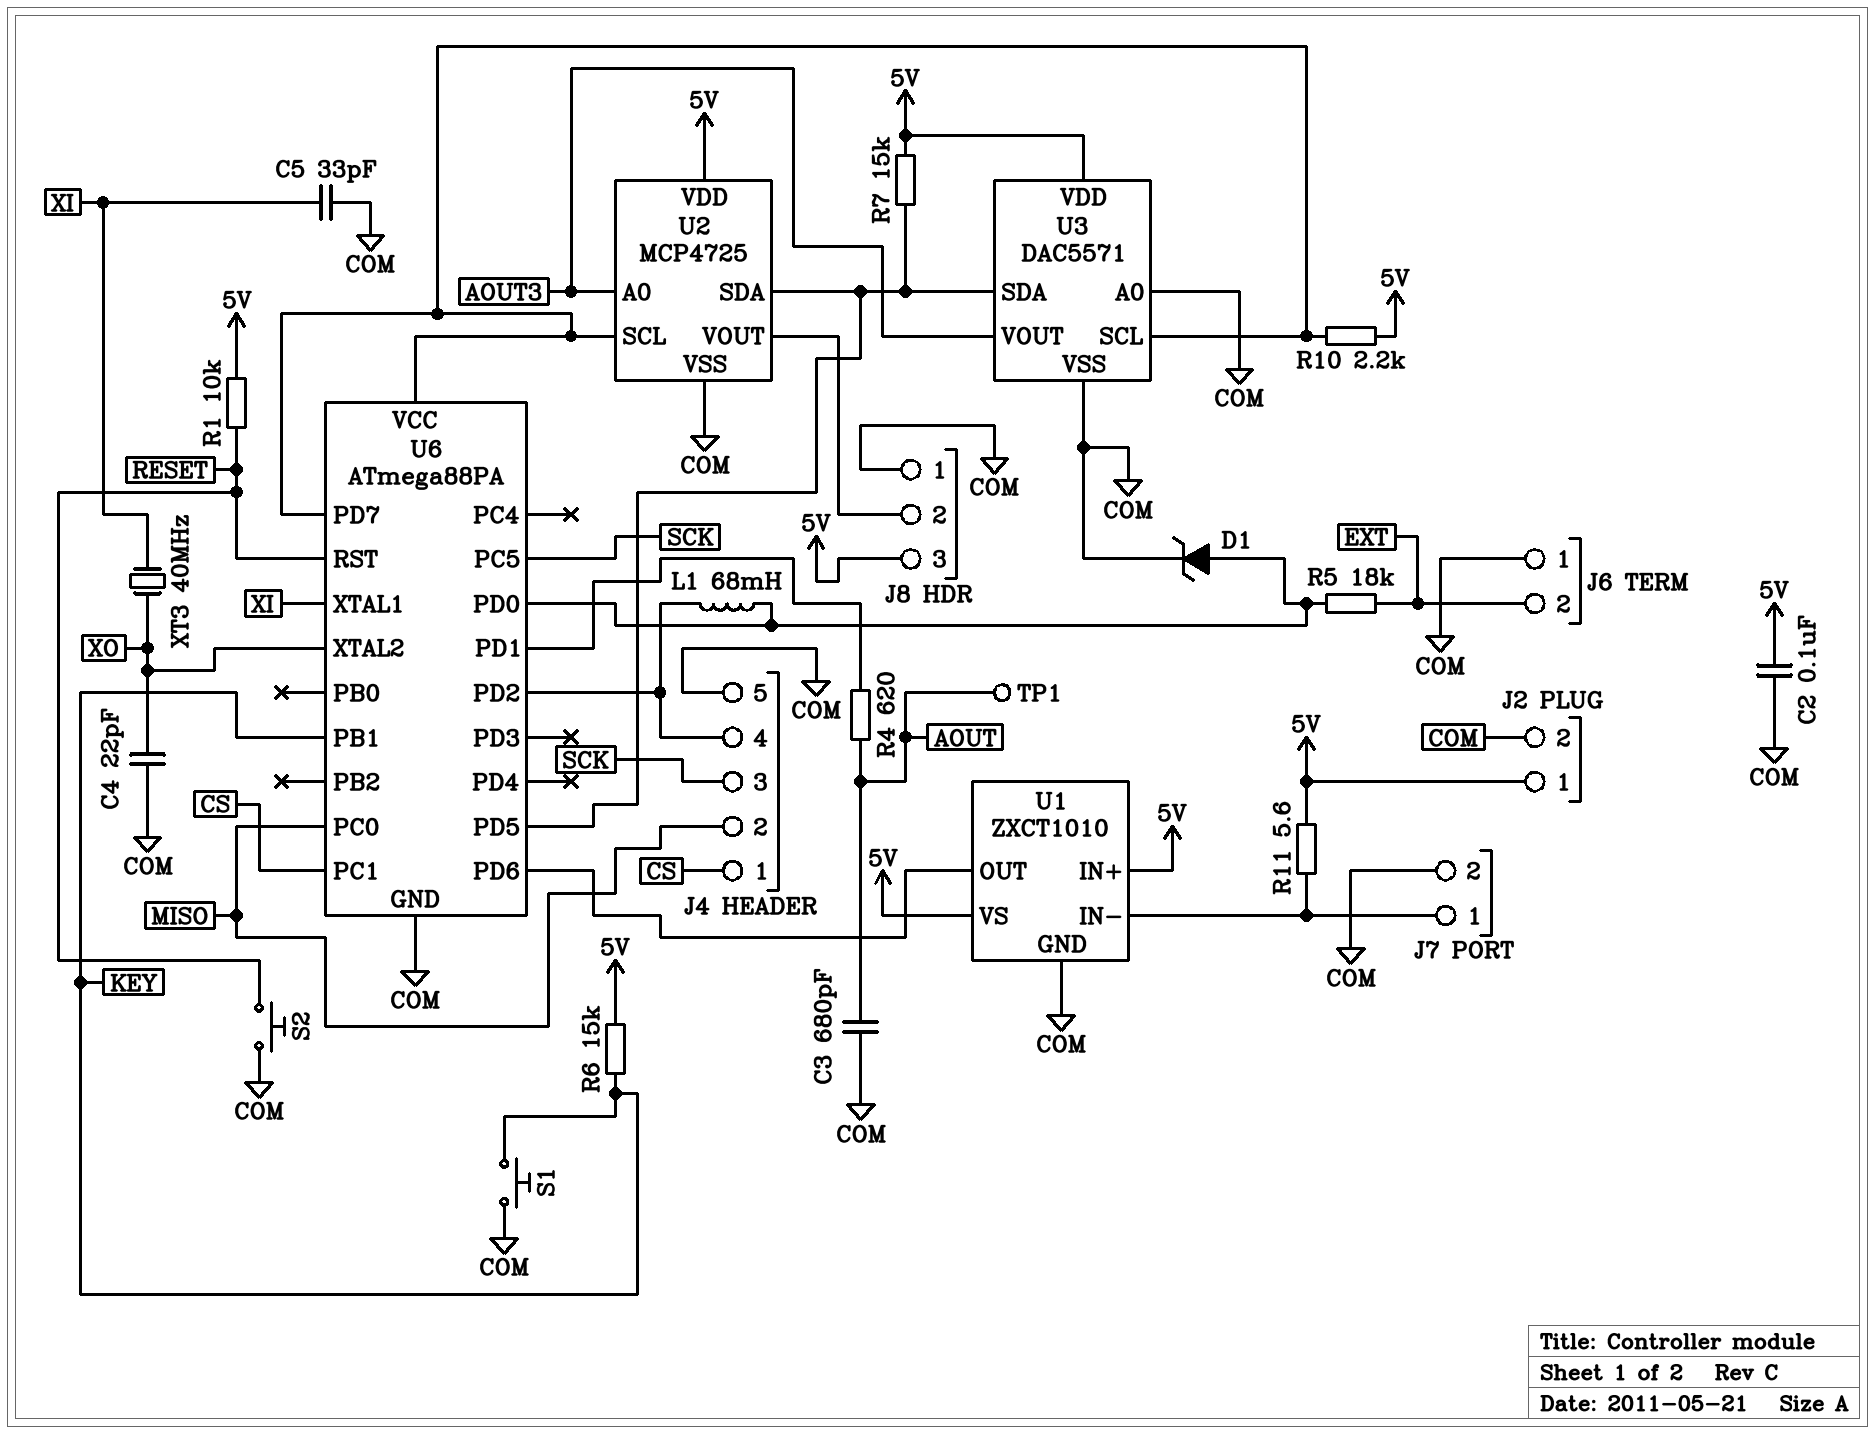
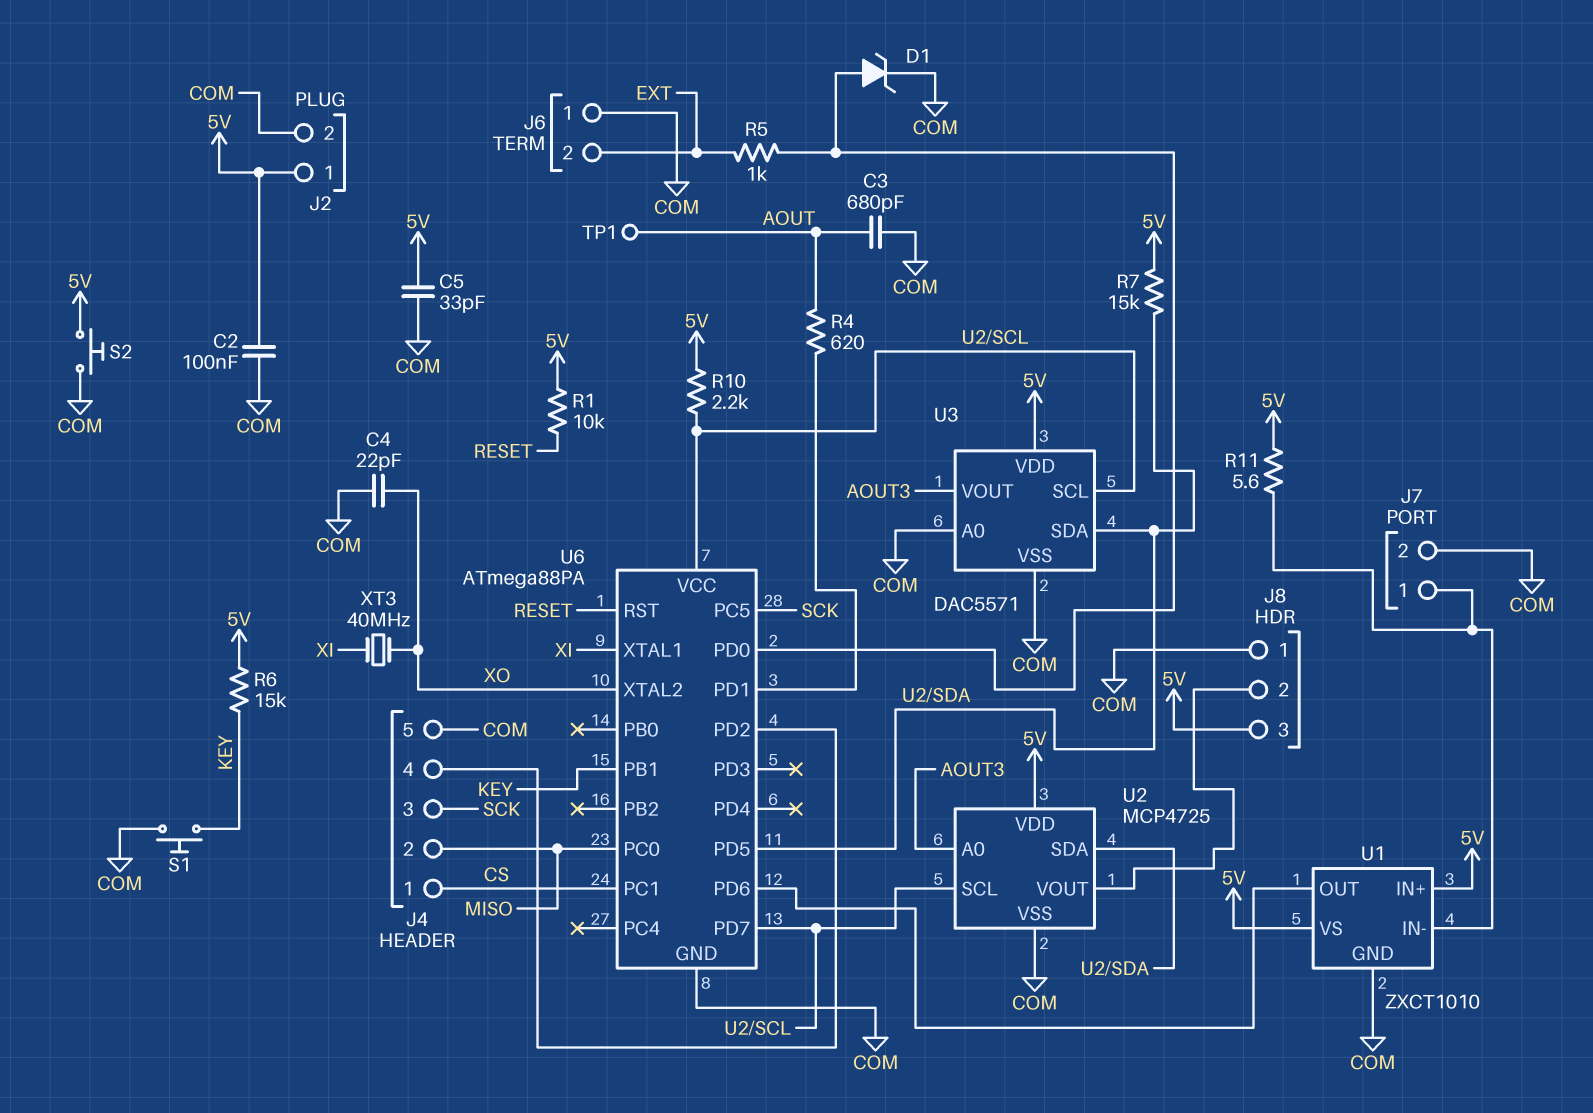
C5: 33pF (COM, XI) -> 33pF (5V, COM)
L1: 68mH (J4/4, U6/PD0) -> none
R5: 18k (EXT, U6/PD0) -> 1k (EXT, U6/PD0)
S2: button (COM, RESET) -> button (5V, COM)

